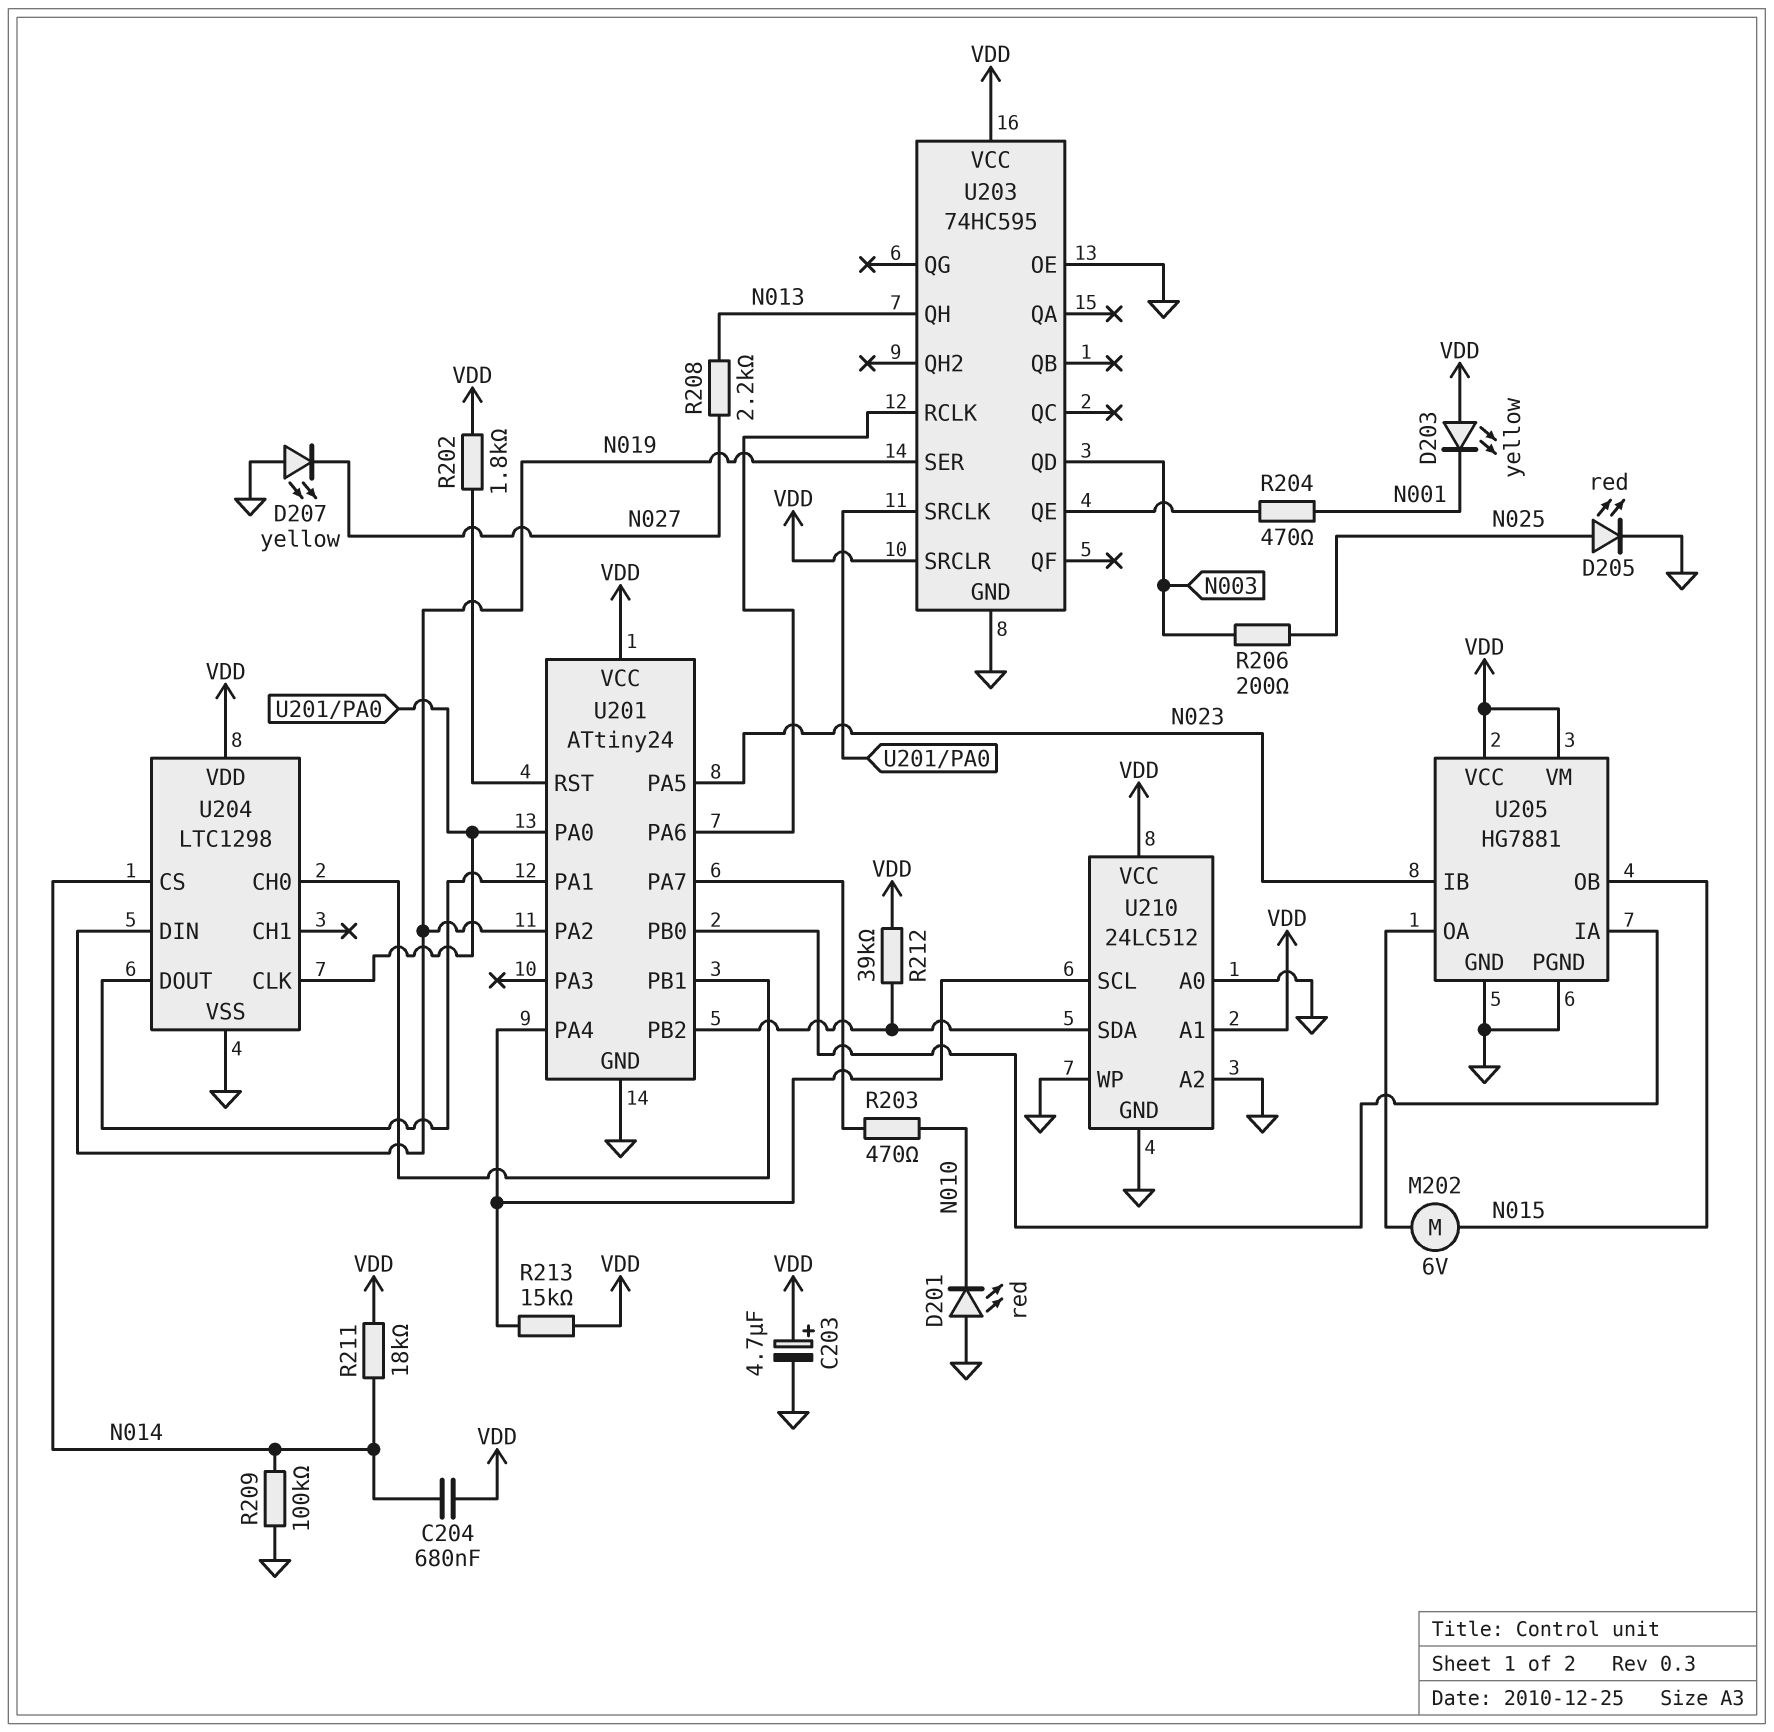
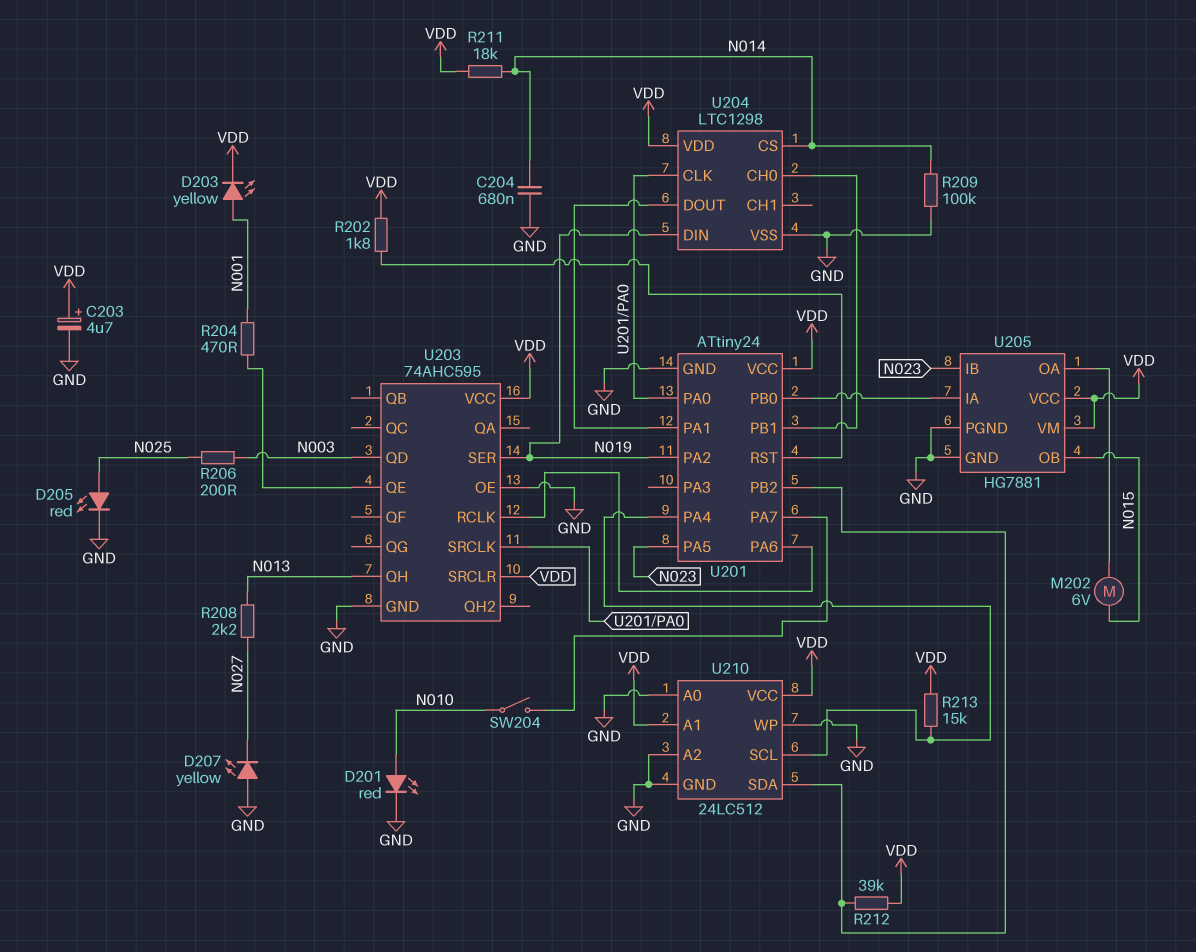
C204: 680nF (N014, VDD) -> 680nF (GND, N014)
D201: LED red (A GND, K N010) -> LED red (A N010, K GND)
D203: LED yellow (A VDD, K N001) -> LED yellow (A N001, K VDD)
R203: 470 (N010, U201/PA7) -> none
SW204: none -> switch (N010, U201/PA7)
U203: 74HC595 -> 74AHC595

